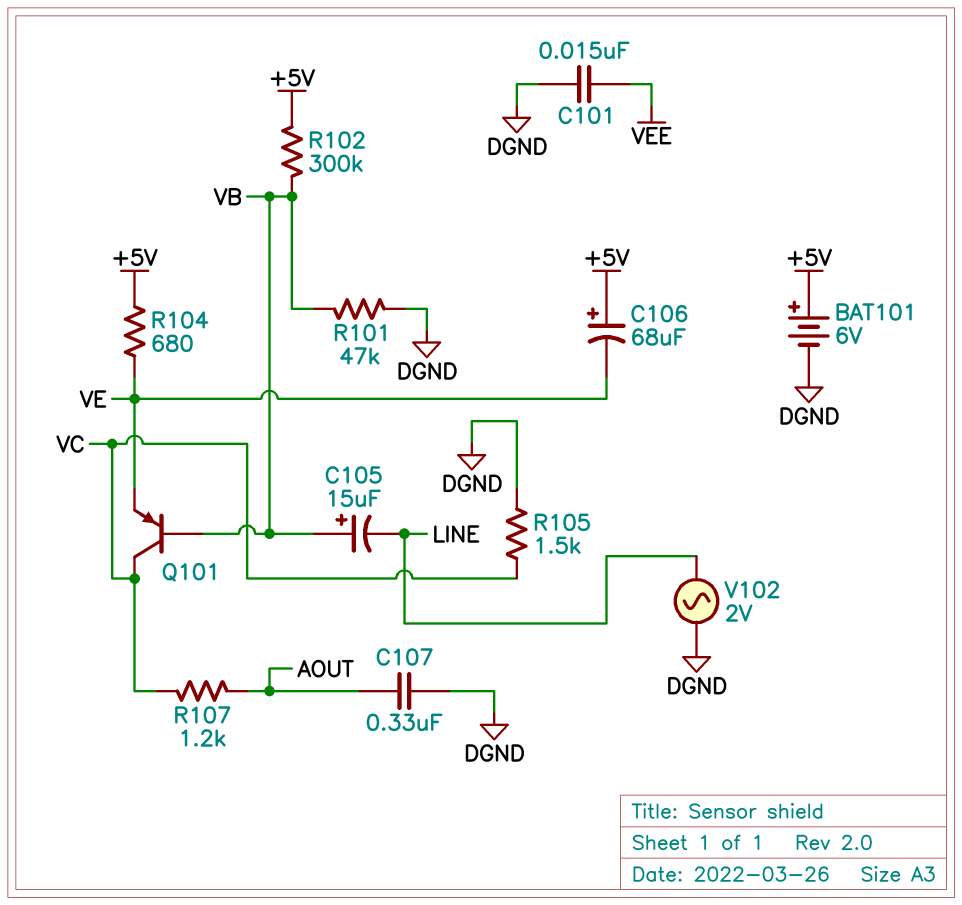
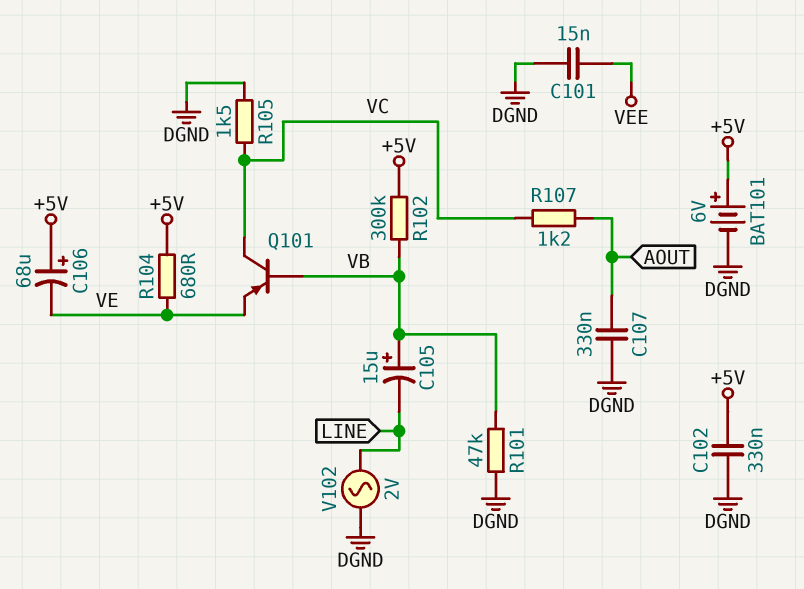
C102: none -> 330nF (+5V, DGND)

